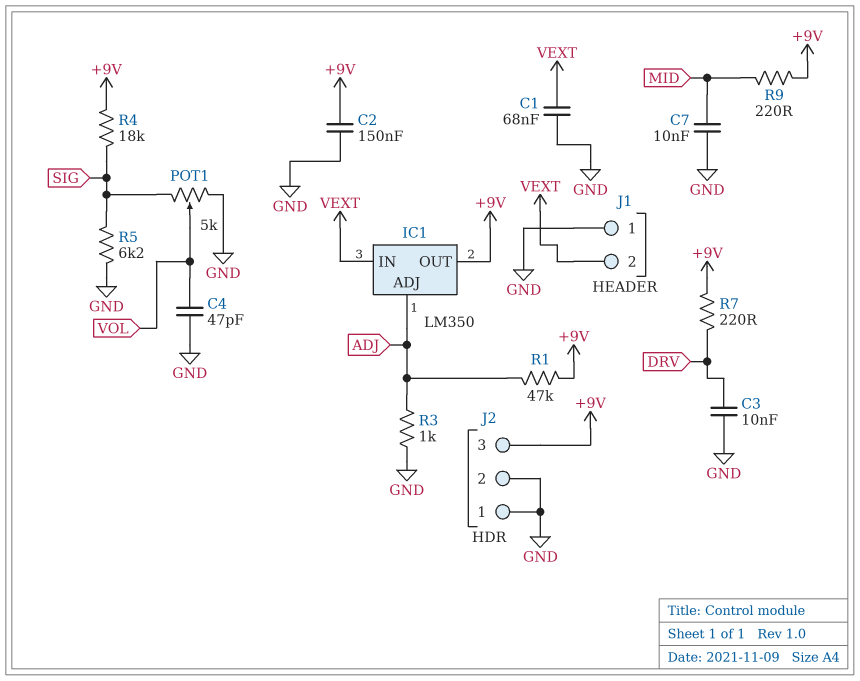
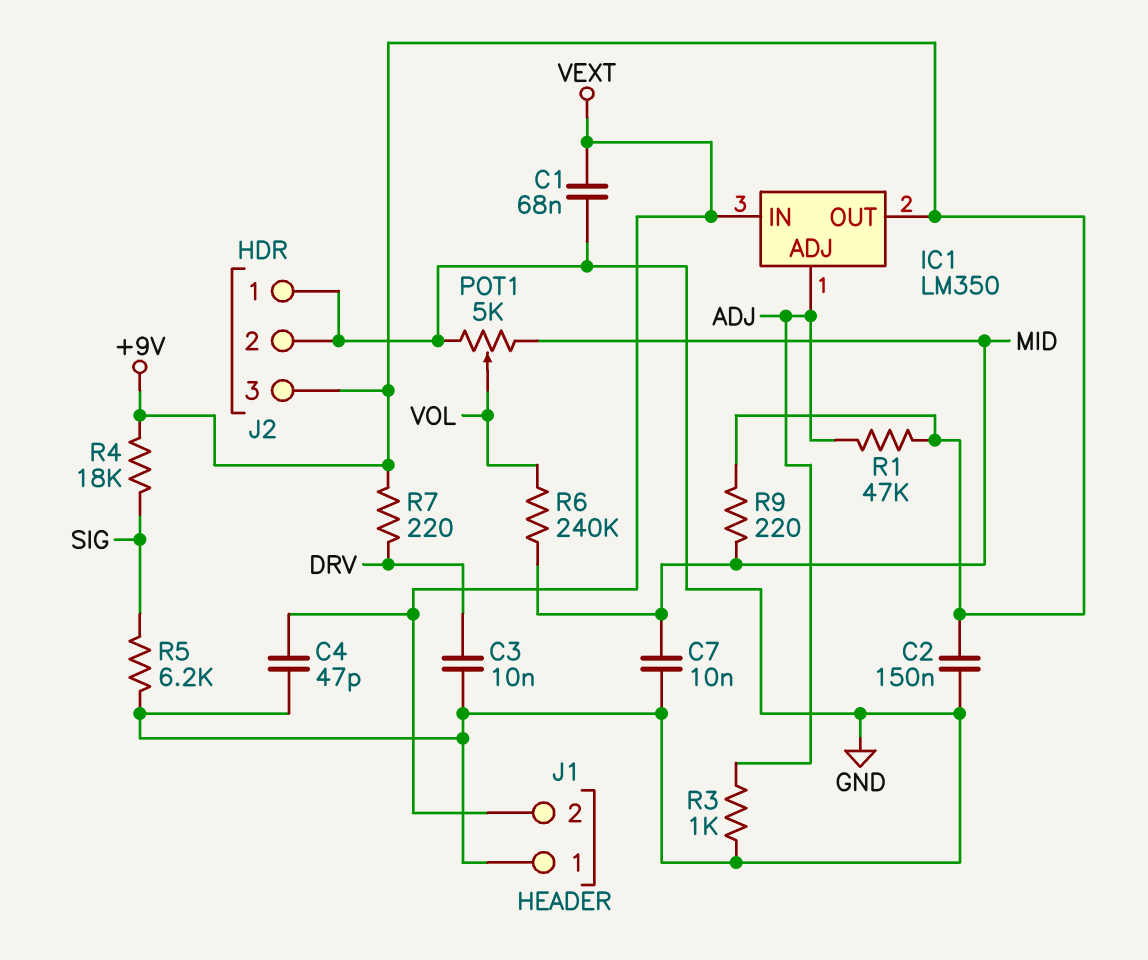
C4: 47pF (GND, VOL) -> 47pF (GND, VEXT)
POT1: 5k (GND, SIG, wiper VOL) -> 5k (GND, MID, wiper VOL)
R6: none -> 240k (MID, VOL)

